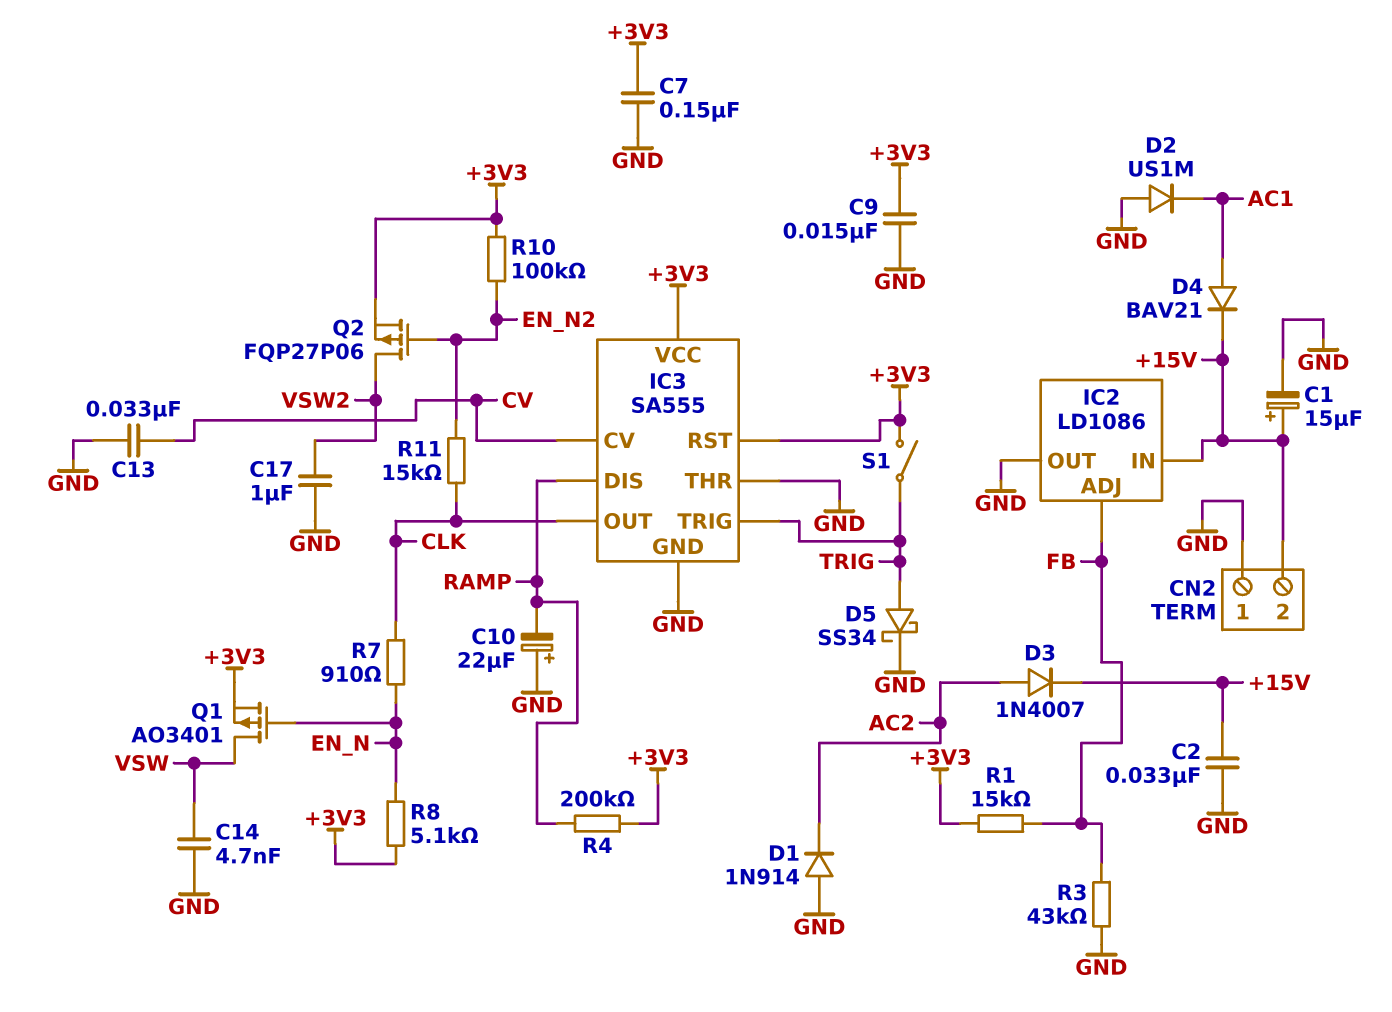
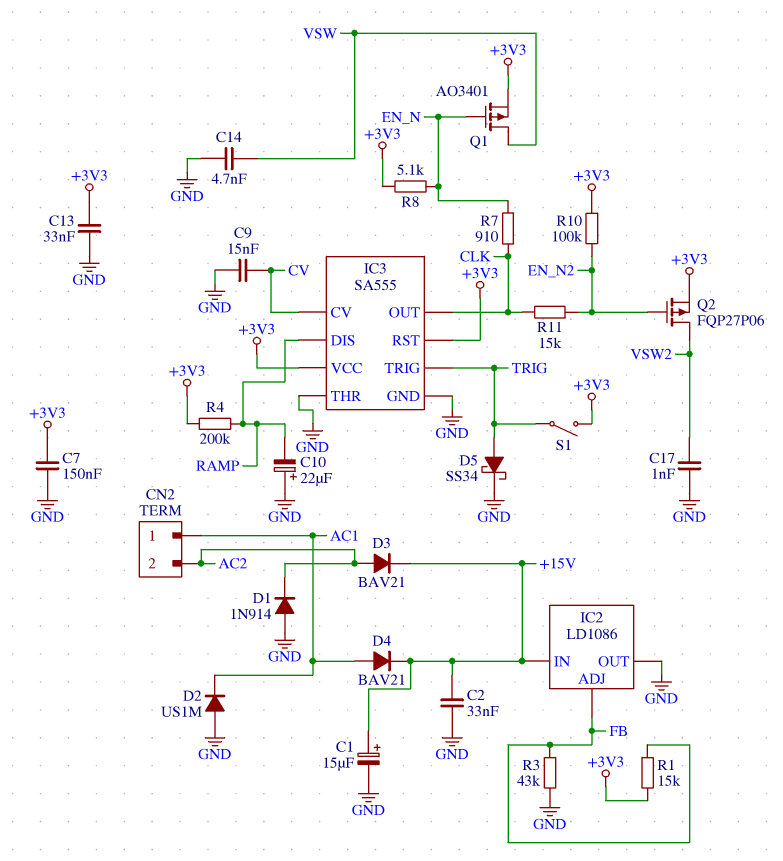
C9: 15nF (+3V3, GND) -> 15nF (CV, GND)
C13: 33nF (CV, GND) -> 33nF (+3V3, GND)
C17: 1uF (GND, VSW2) -> 1nF (GND, VSW2)
CN2 pin 1: GND -> AC1
CN2 pin 2: +15V -> AC2
D3: diode 1N4007 (A AC2, K +15V) -> diode BAV21 (A AC2, K +15V)

